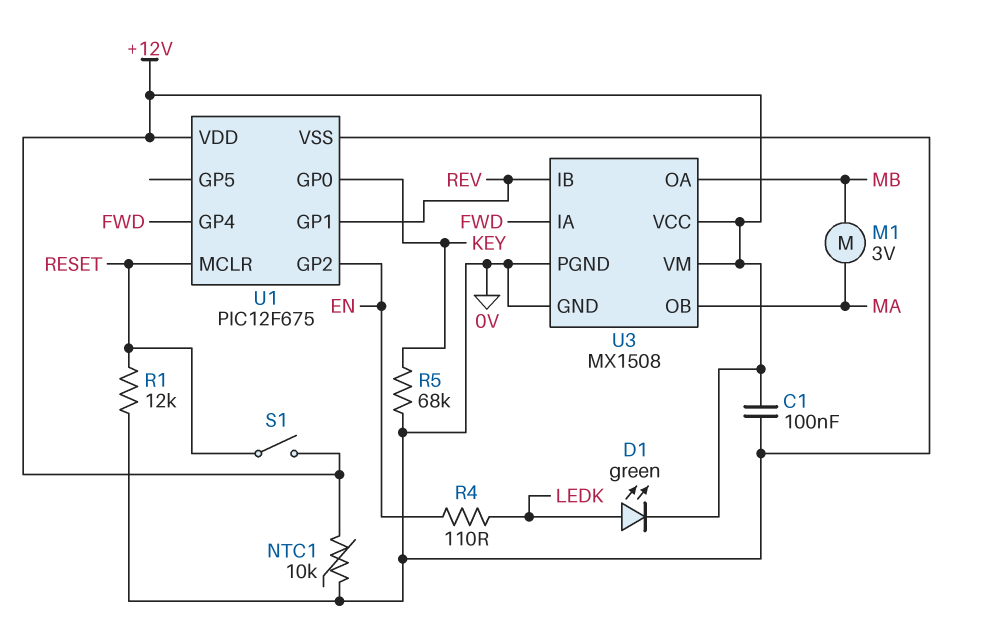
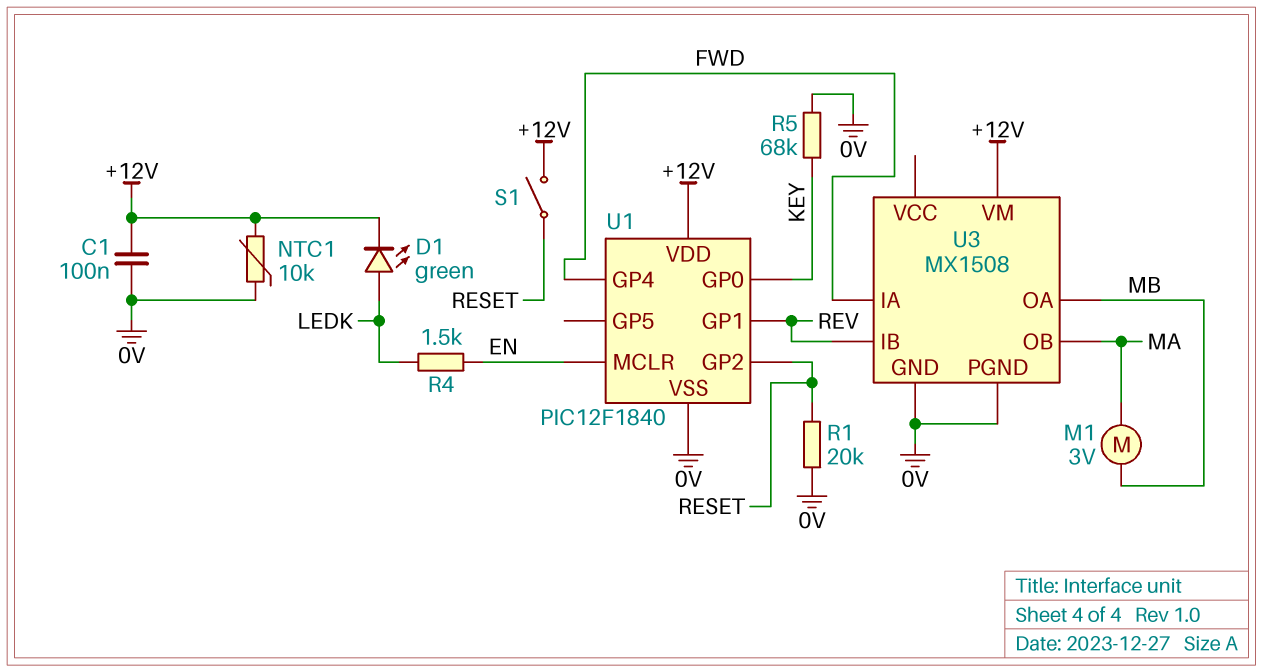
R1: 12k (0V, RESET) -> 20k (0V, RESET)
R4: 110 (EN, LEDK) -> 1.5k (EN, LEDK)
U1: PIC12F675 -> PIC12F1840
U1 pin GP2: EN -> RESET
U1 pin MCLR: RESET -> EN
U3 pin VCC: +12V -> none

